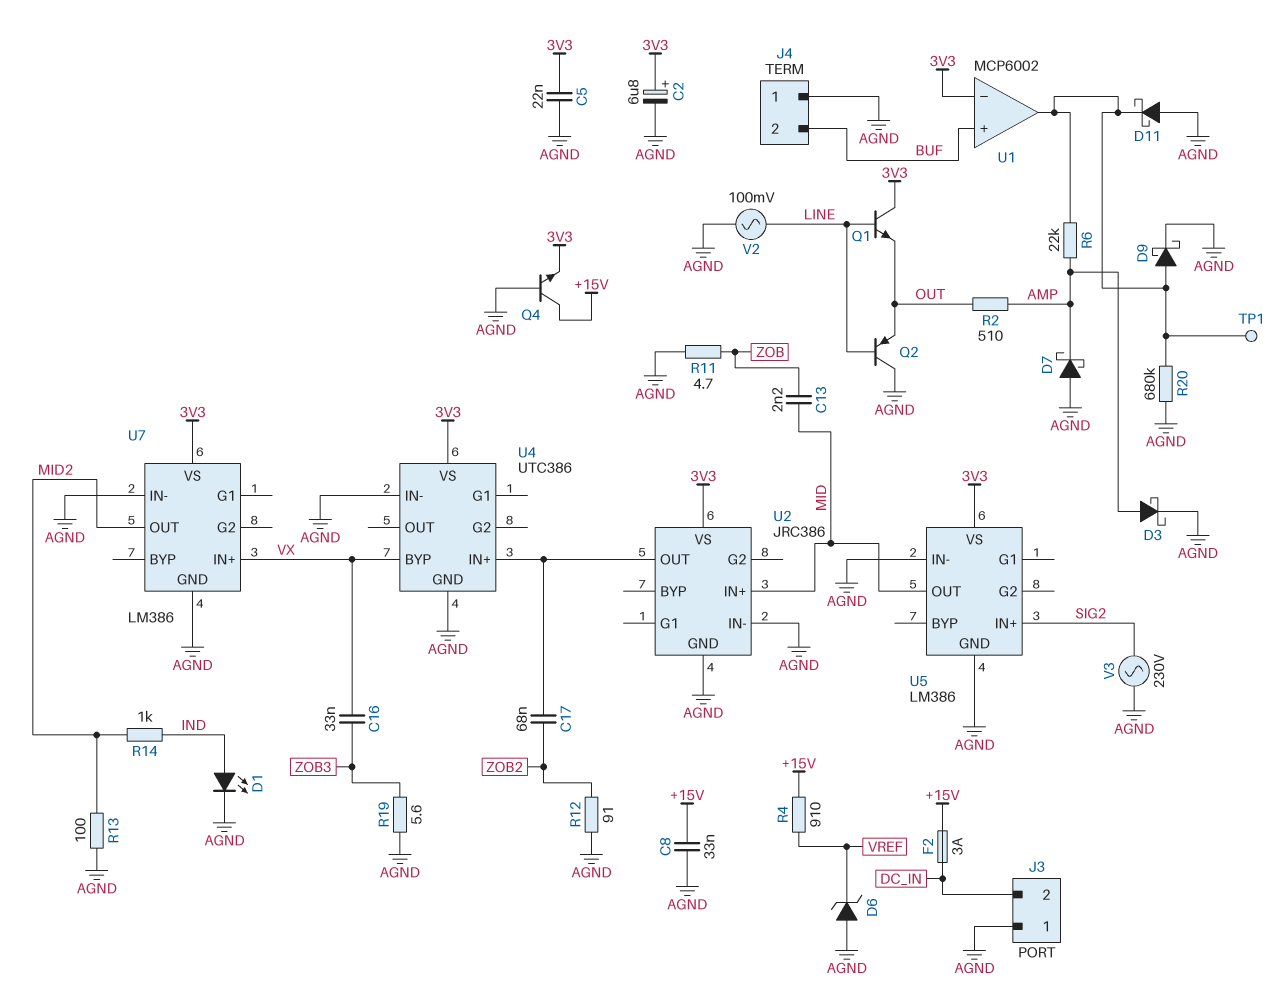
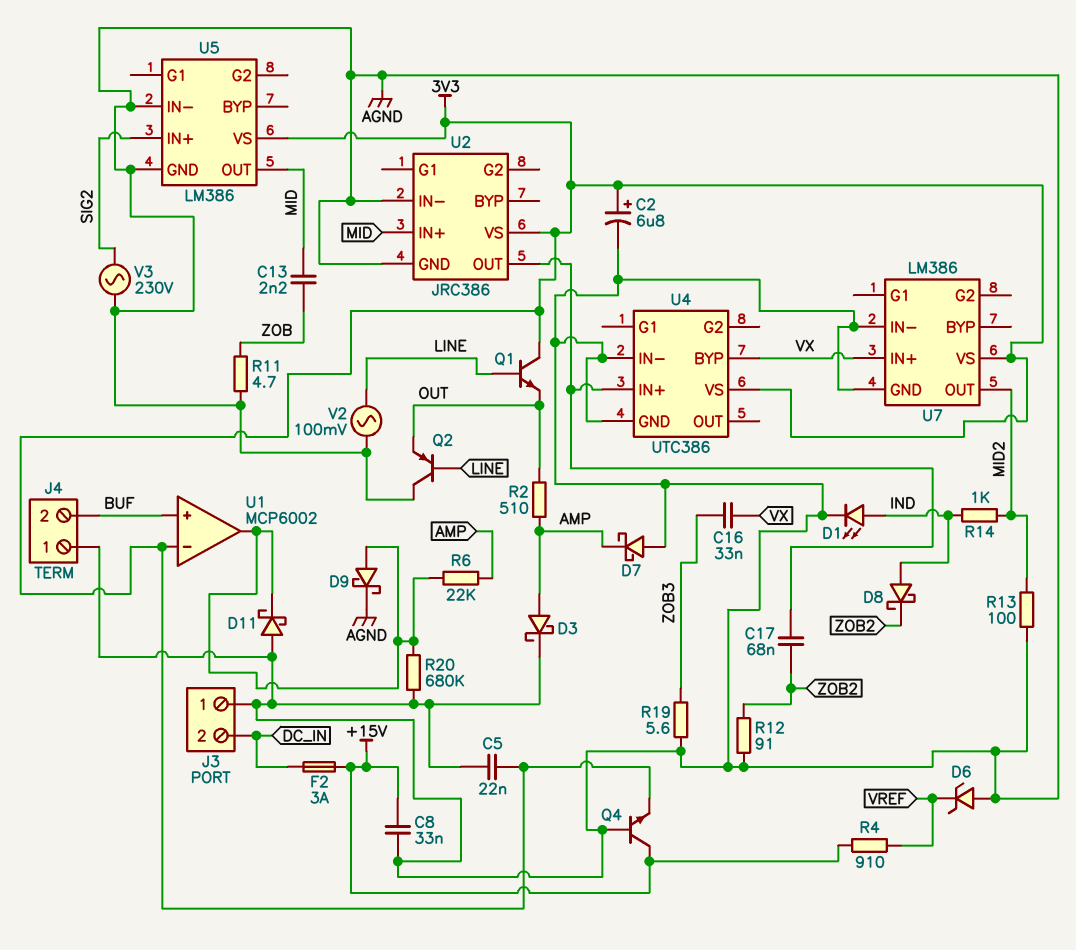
D8: none -> schottky (A IND, K ZOB2)
TP1: test point (U1/out) -> none

